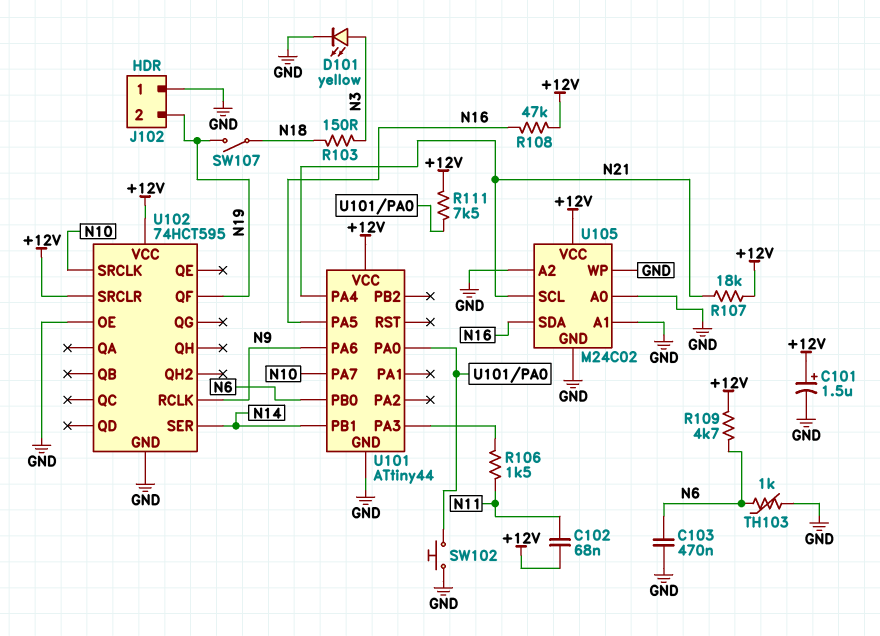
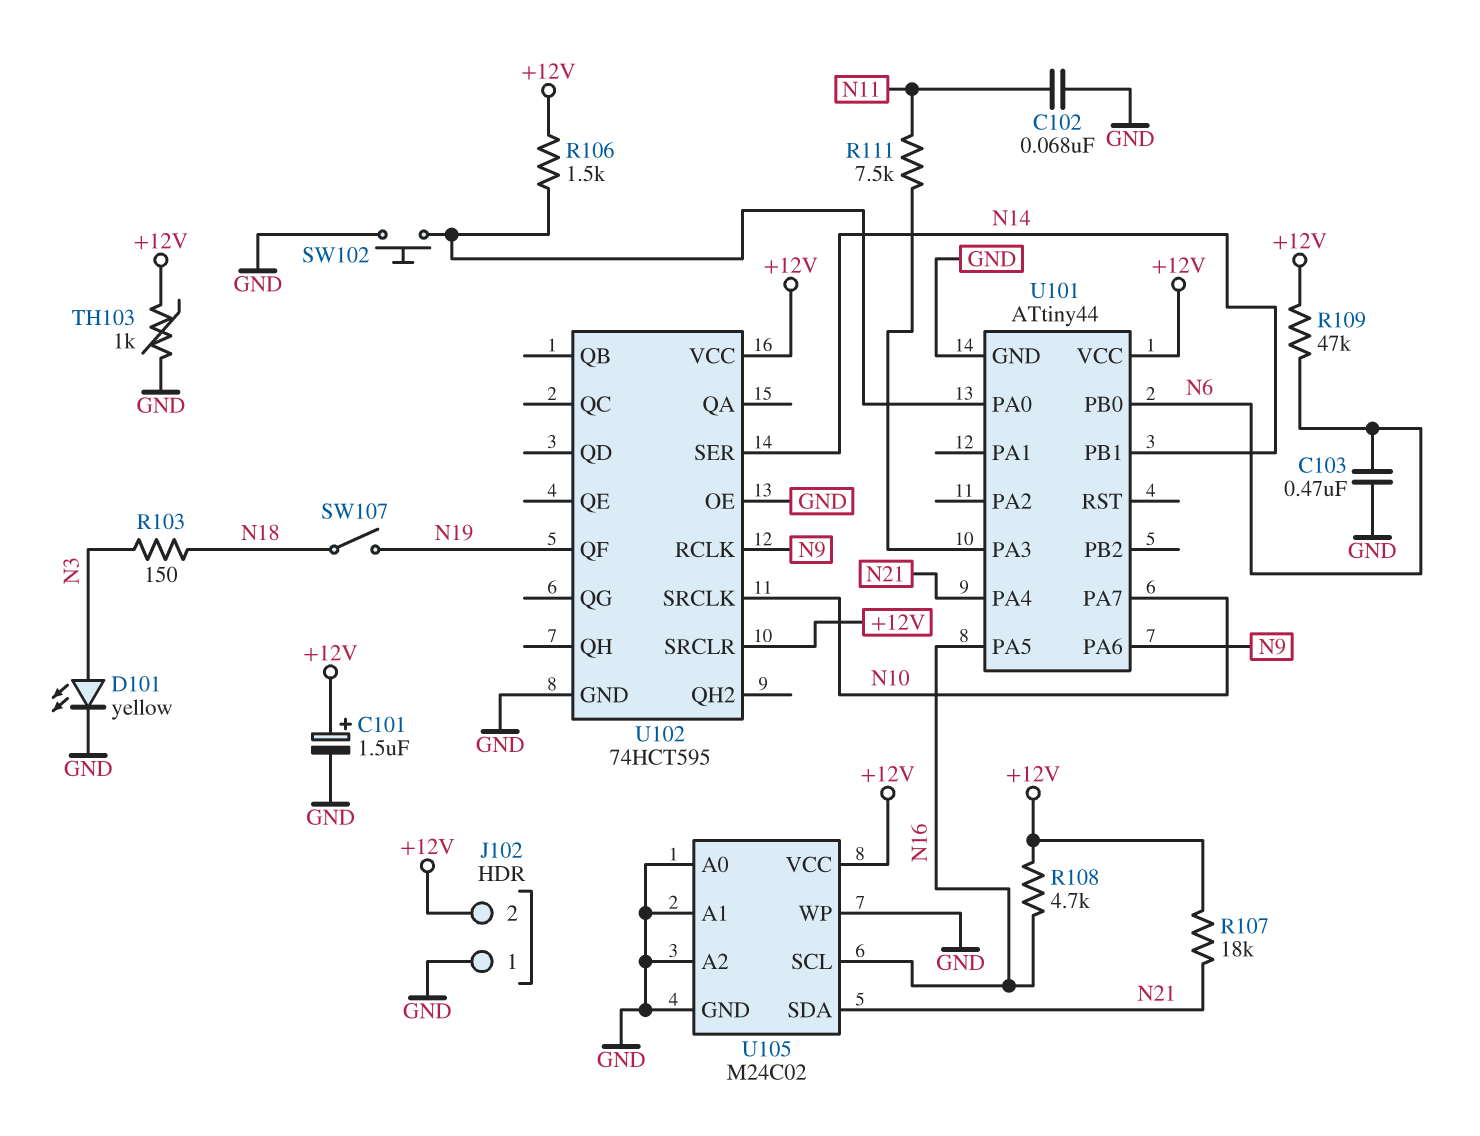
C102: 68nF (+12V, N11) -> 68nF (GND, N11)
J102 pin 2: N19 -> +12V
R106: 1.5k (N11, U101/PA3) -> 1.5k (+12V, U101/PA0)
R108: 47k (+12V, N16) -> 4.7k (+12V, N16)
R109: 4.7k (+12V, N6) -> 47k (+12V, N6)
R111: 7.5k (+12V, U101/PA0) -> 7.5k (N11, U101/PA3)
TH103: 1k (GND, N6) -> 1k (+12V, GND)
U105 pin SCL: N21 -> N16
U105 pin SDA: N16 -> N21

